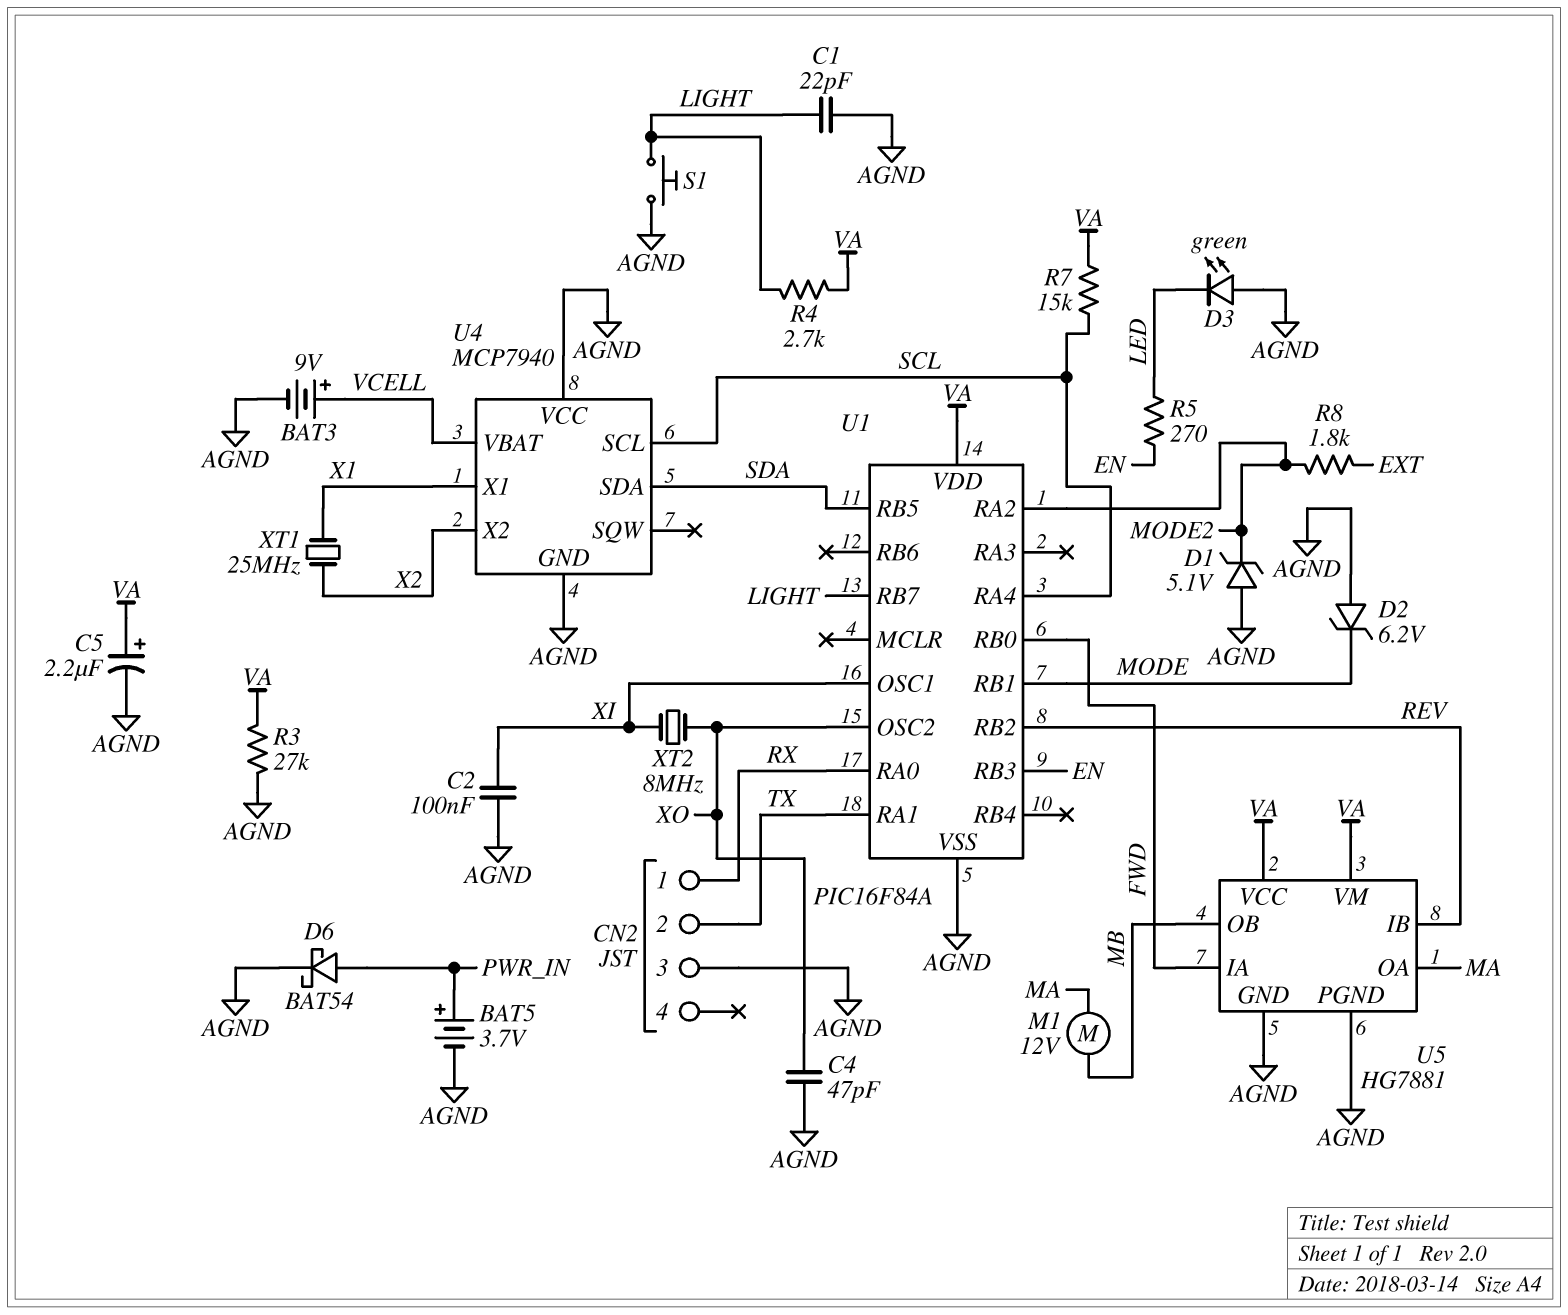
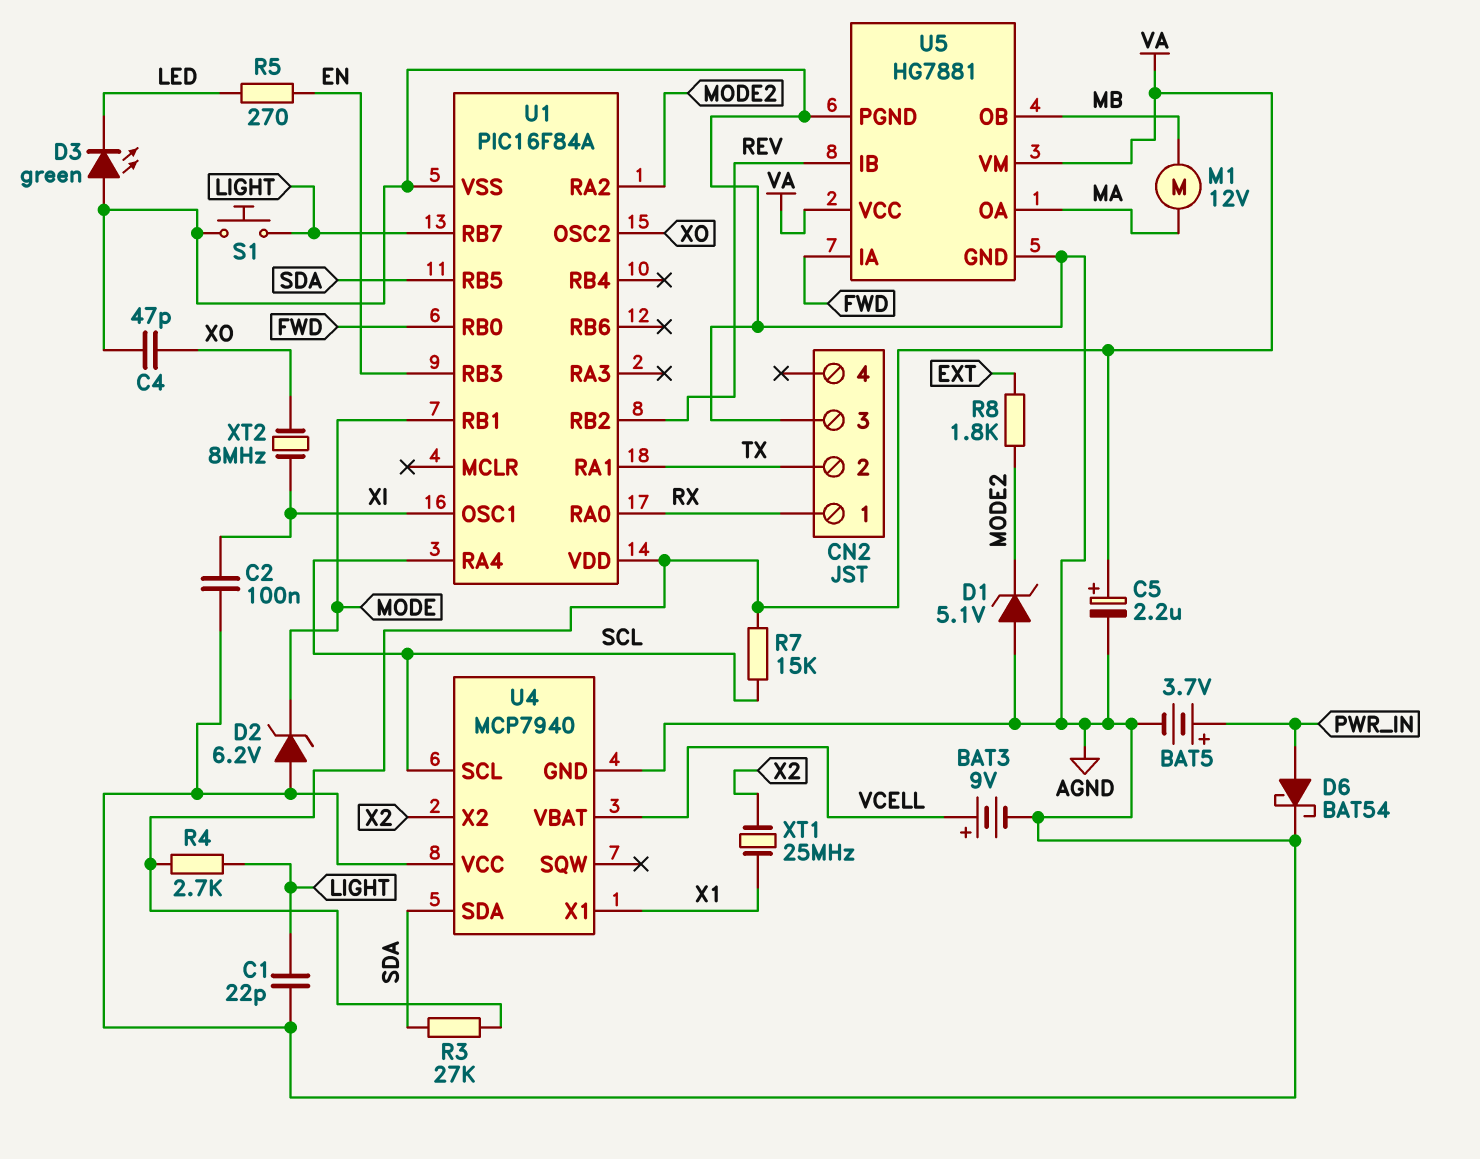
R3: 27k (AGND, VA) -> 27k (SDA, VA)

